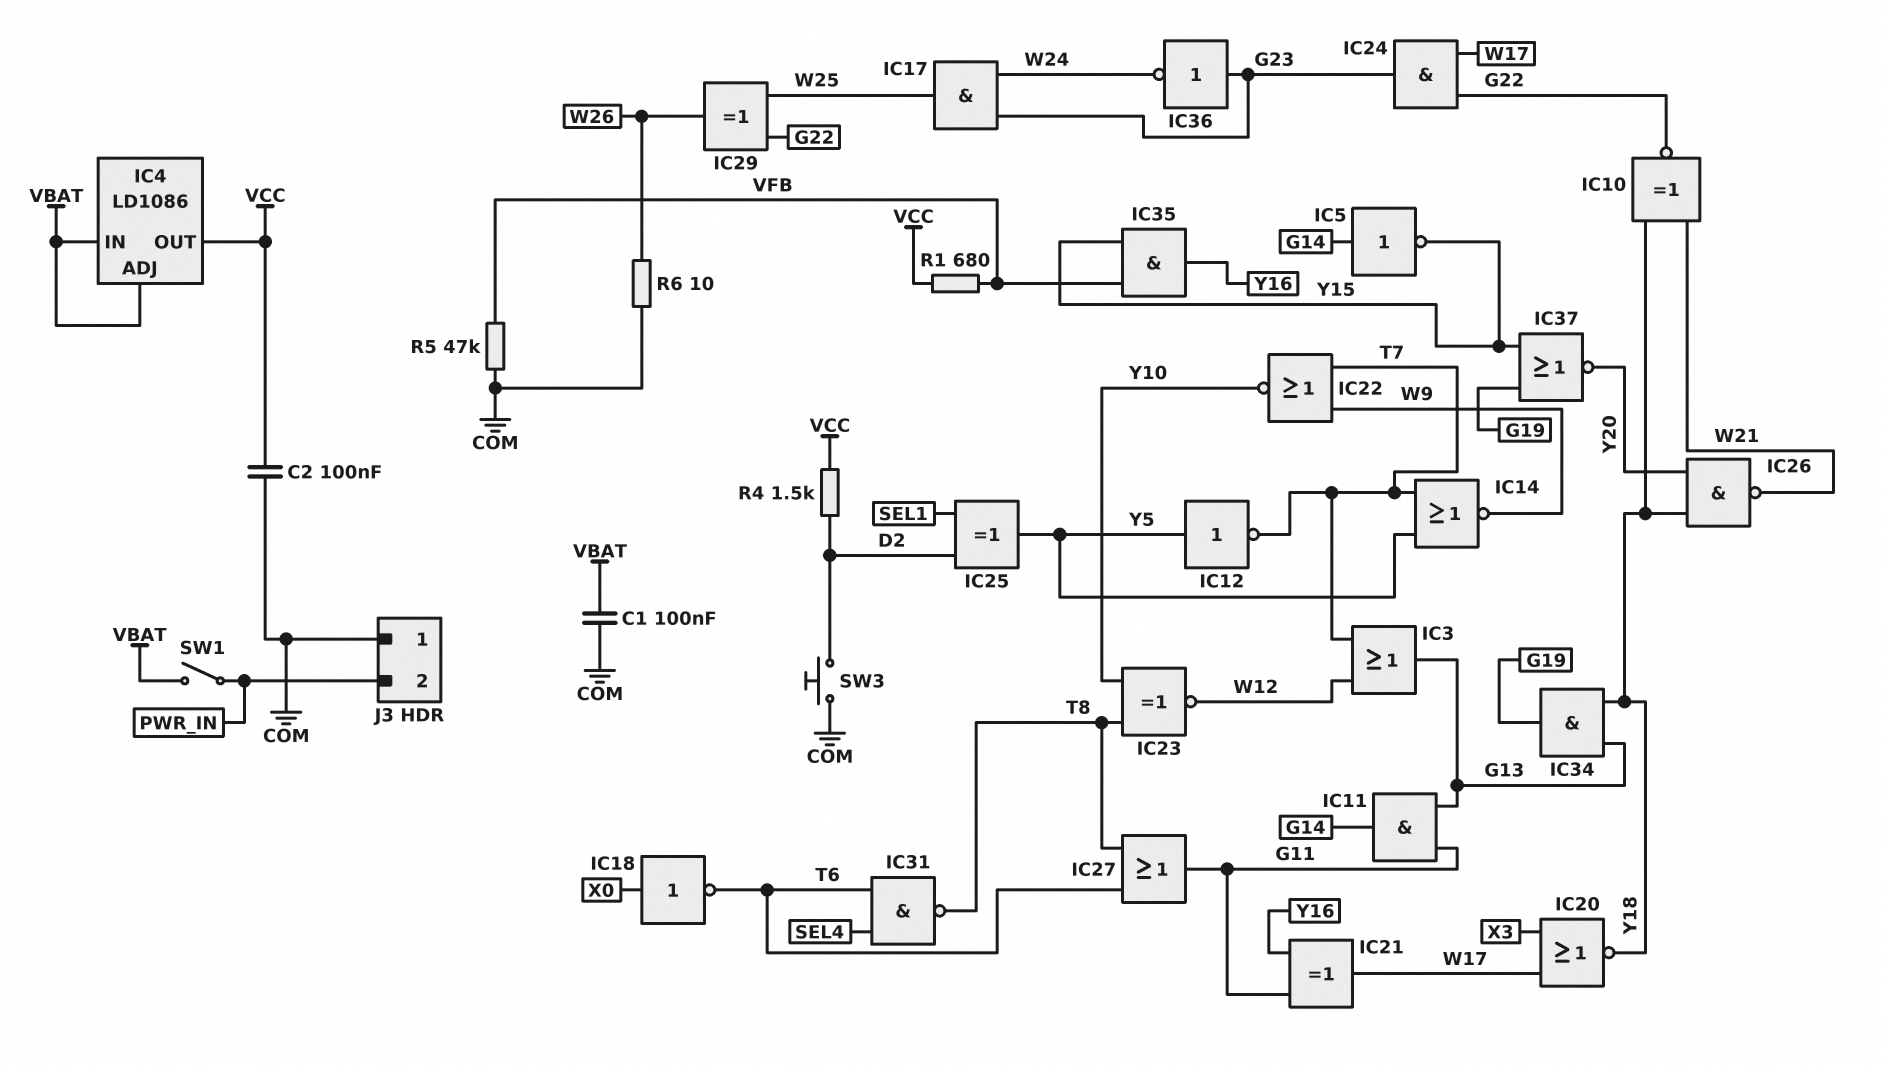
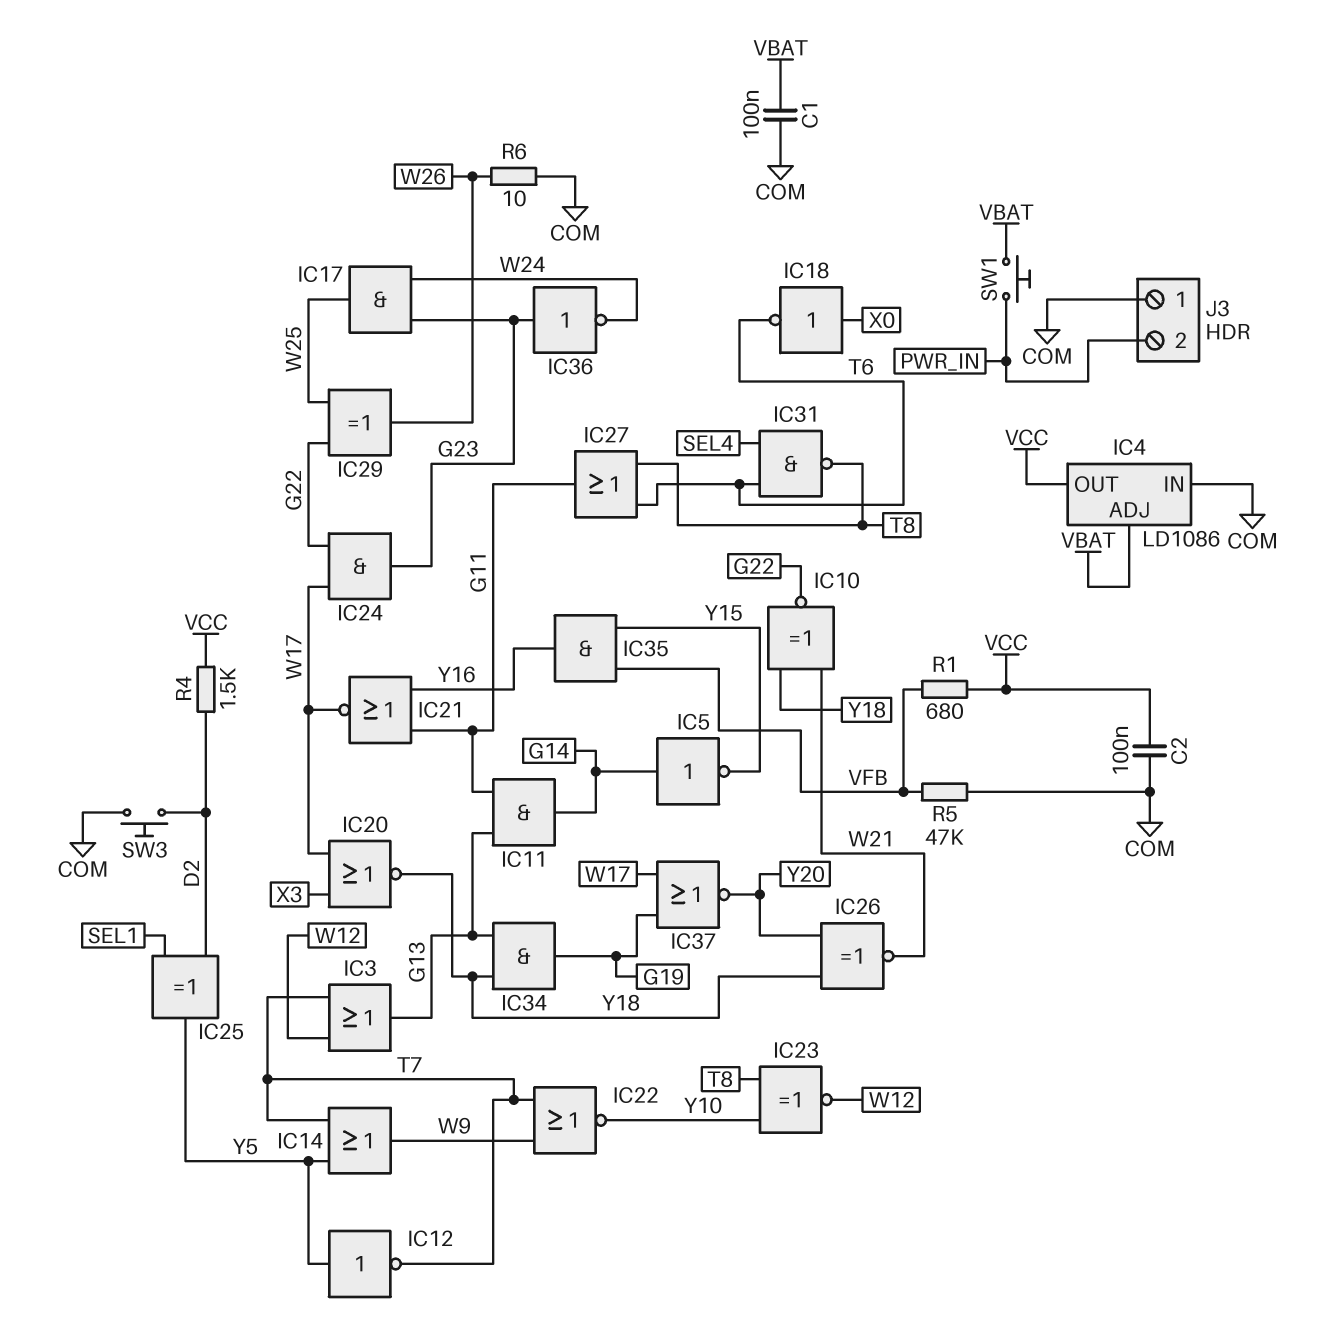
IC4 pin IN: VBAT -> COM
IC14: NOR (in T7, in Y5, out W9) -> OR (in T7, in Y5, out W9)
IC21: XOR (in G11, in Y16, out W17) -> NOR (in G11, in Y16, out W17)
IC26: NAND (in Y18, in Y20, out W21) -> XNOR (in Y18, in Y20, out W21)
IC37: NOR (in G19, in Y15, out Y20) -> NOR (in G19, in W17, out Y20)
SW1: switch (PWR_IN, VBAT) -> button (PWR_IN, VBAT)

